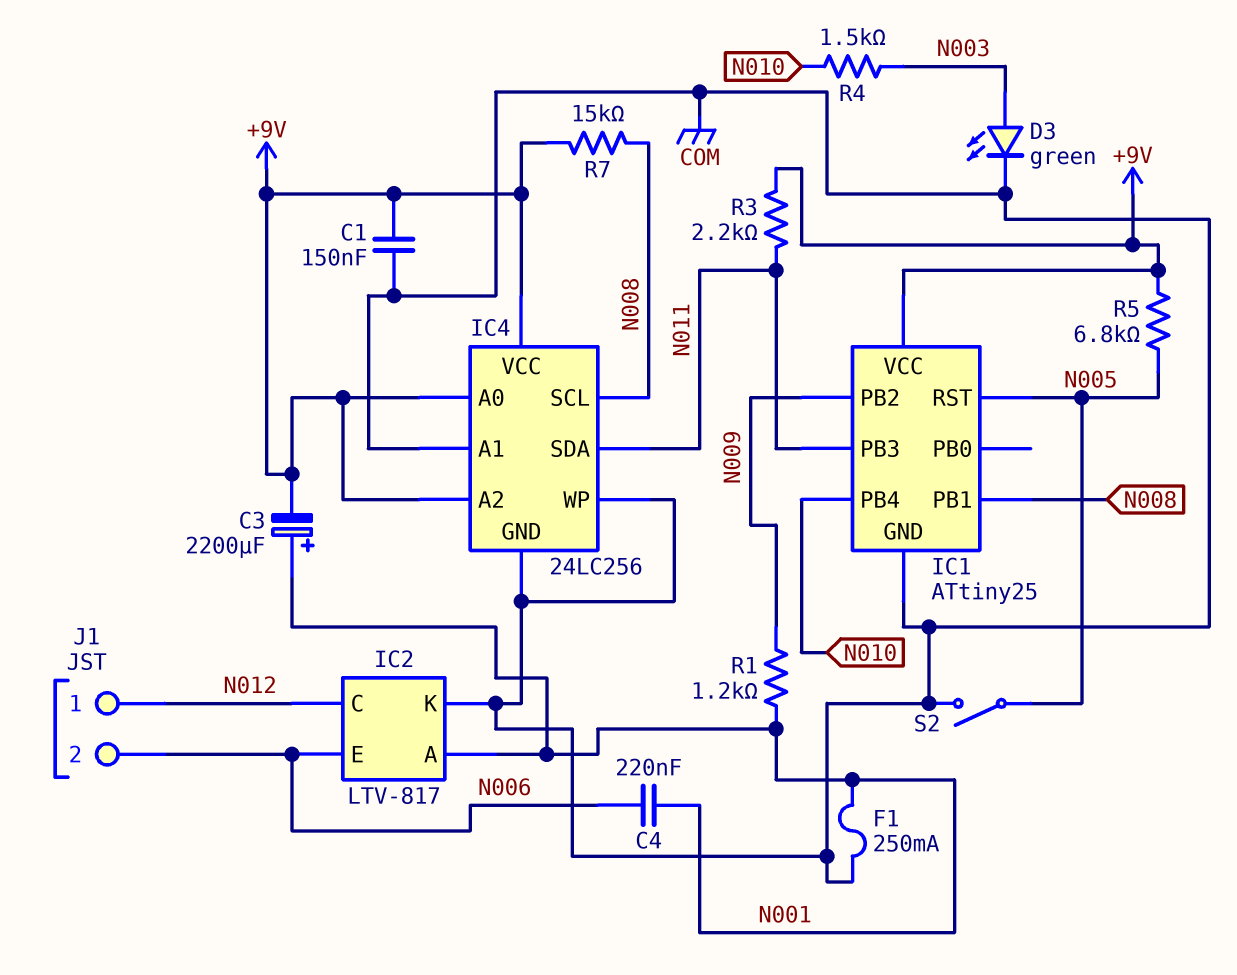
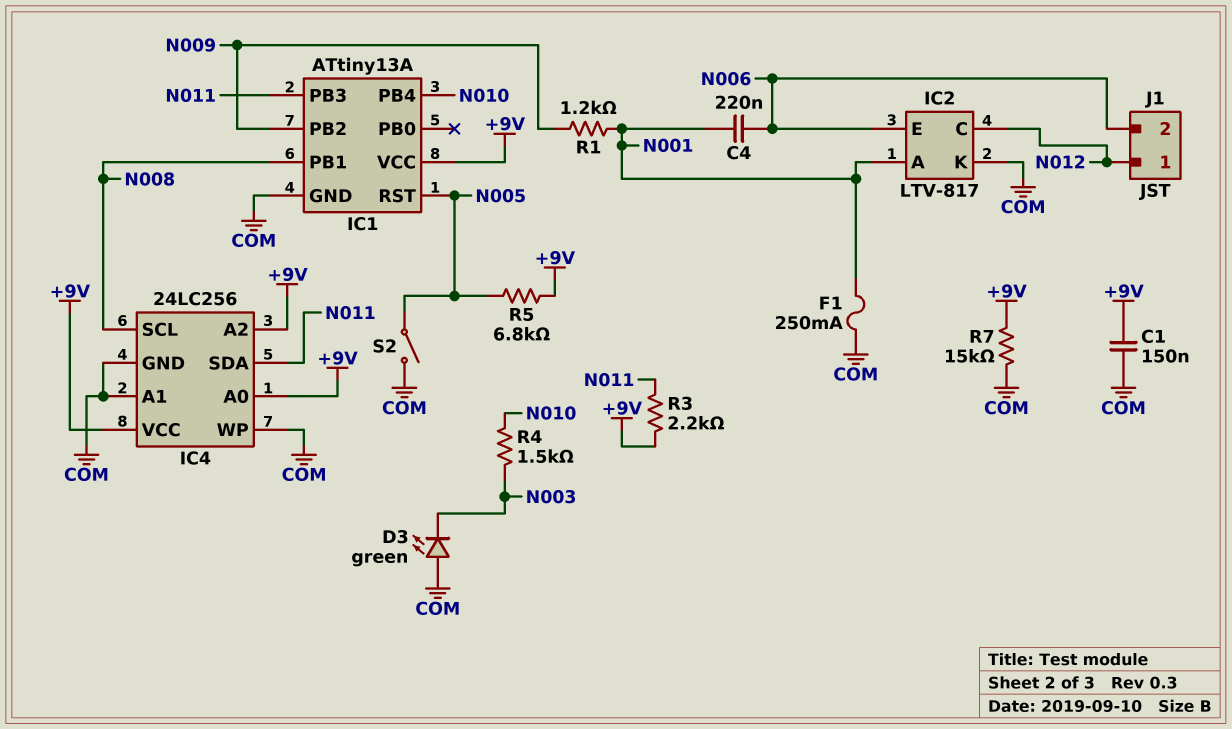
C3: 2200uF (plus N001, minus +9V) -> none
D3: LED green (A N003, K COM) -> LED green (A COM, K N003)
IC1: ATtiny25 -> ATtiny13A
R7: 15k (+9V, N008) -> 15k (+9V, COM)

